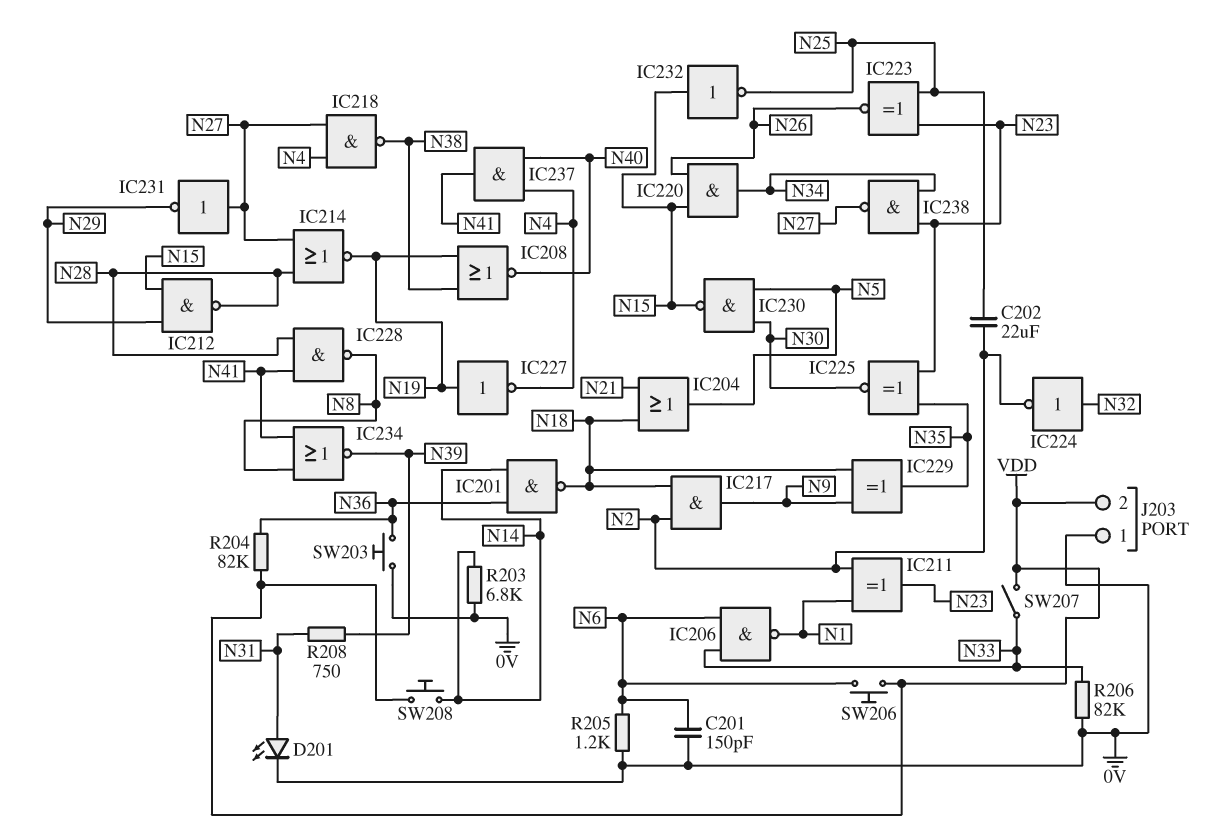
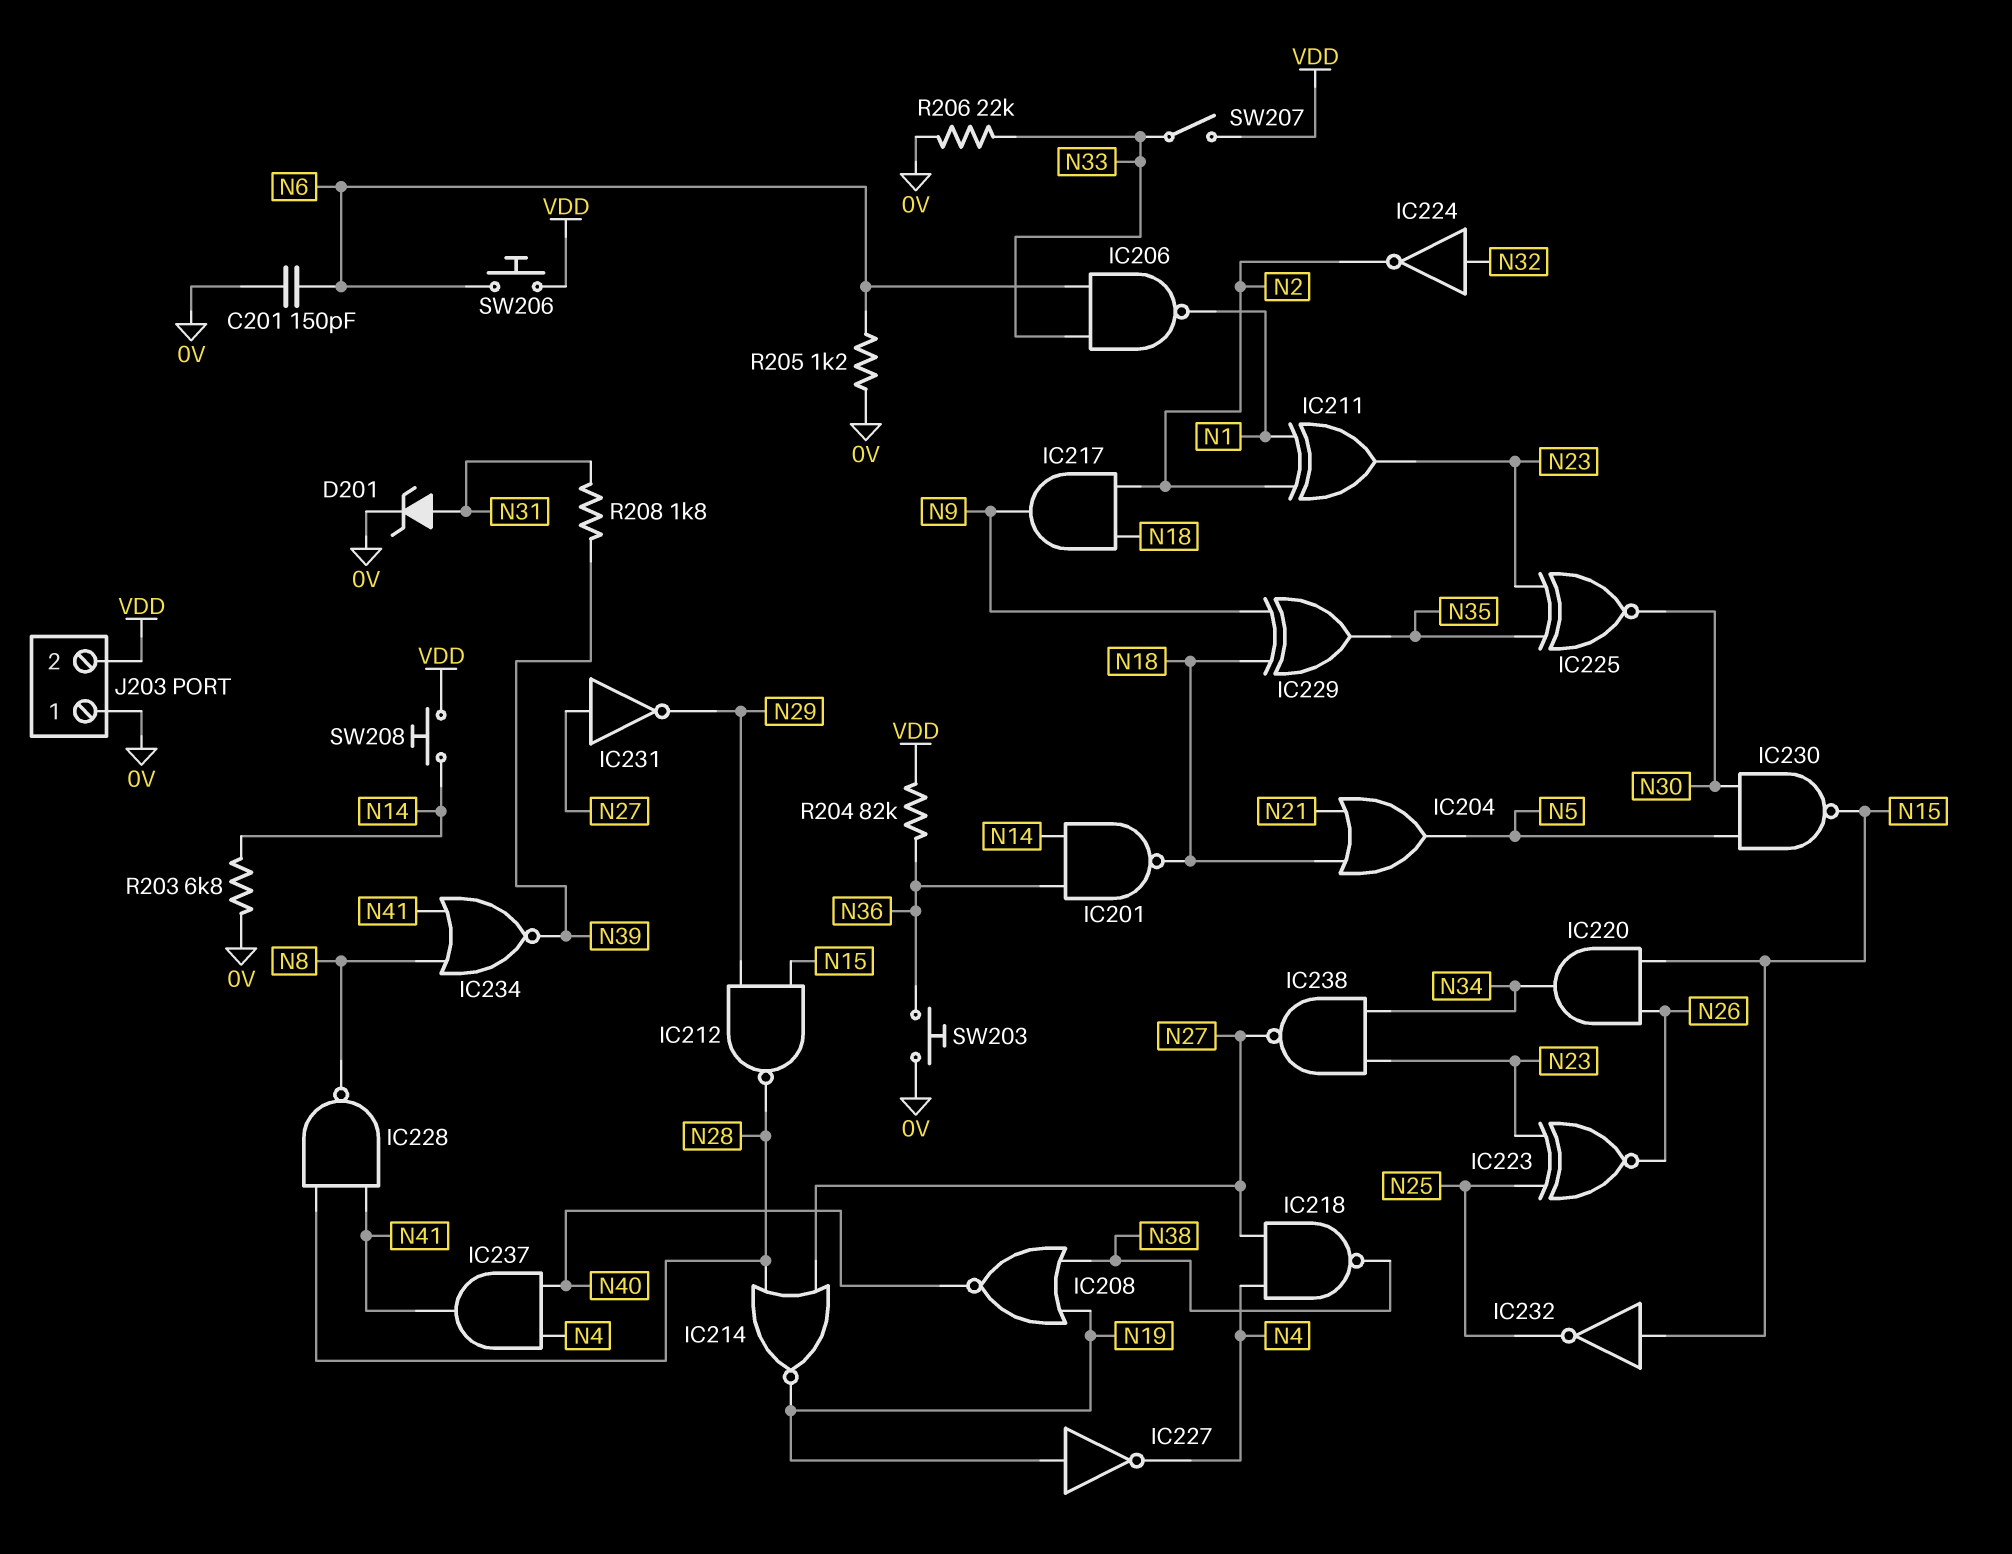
C202: 22uF (N2, N25) -> none
D201: LED (A N31, K 0V) -> zener (A N31, K 0V)
R206: 82k (0V, N33) -> 22k (0V, N33)
R208: 750 (N31, N39) -> 1.8k (N31, N39)

